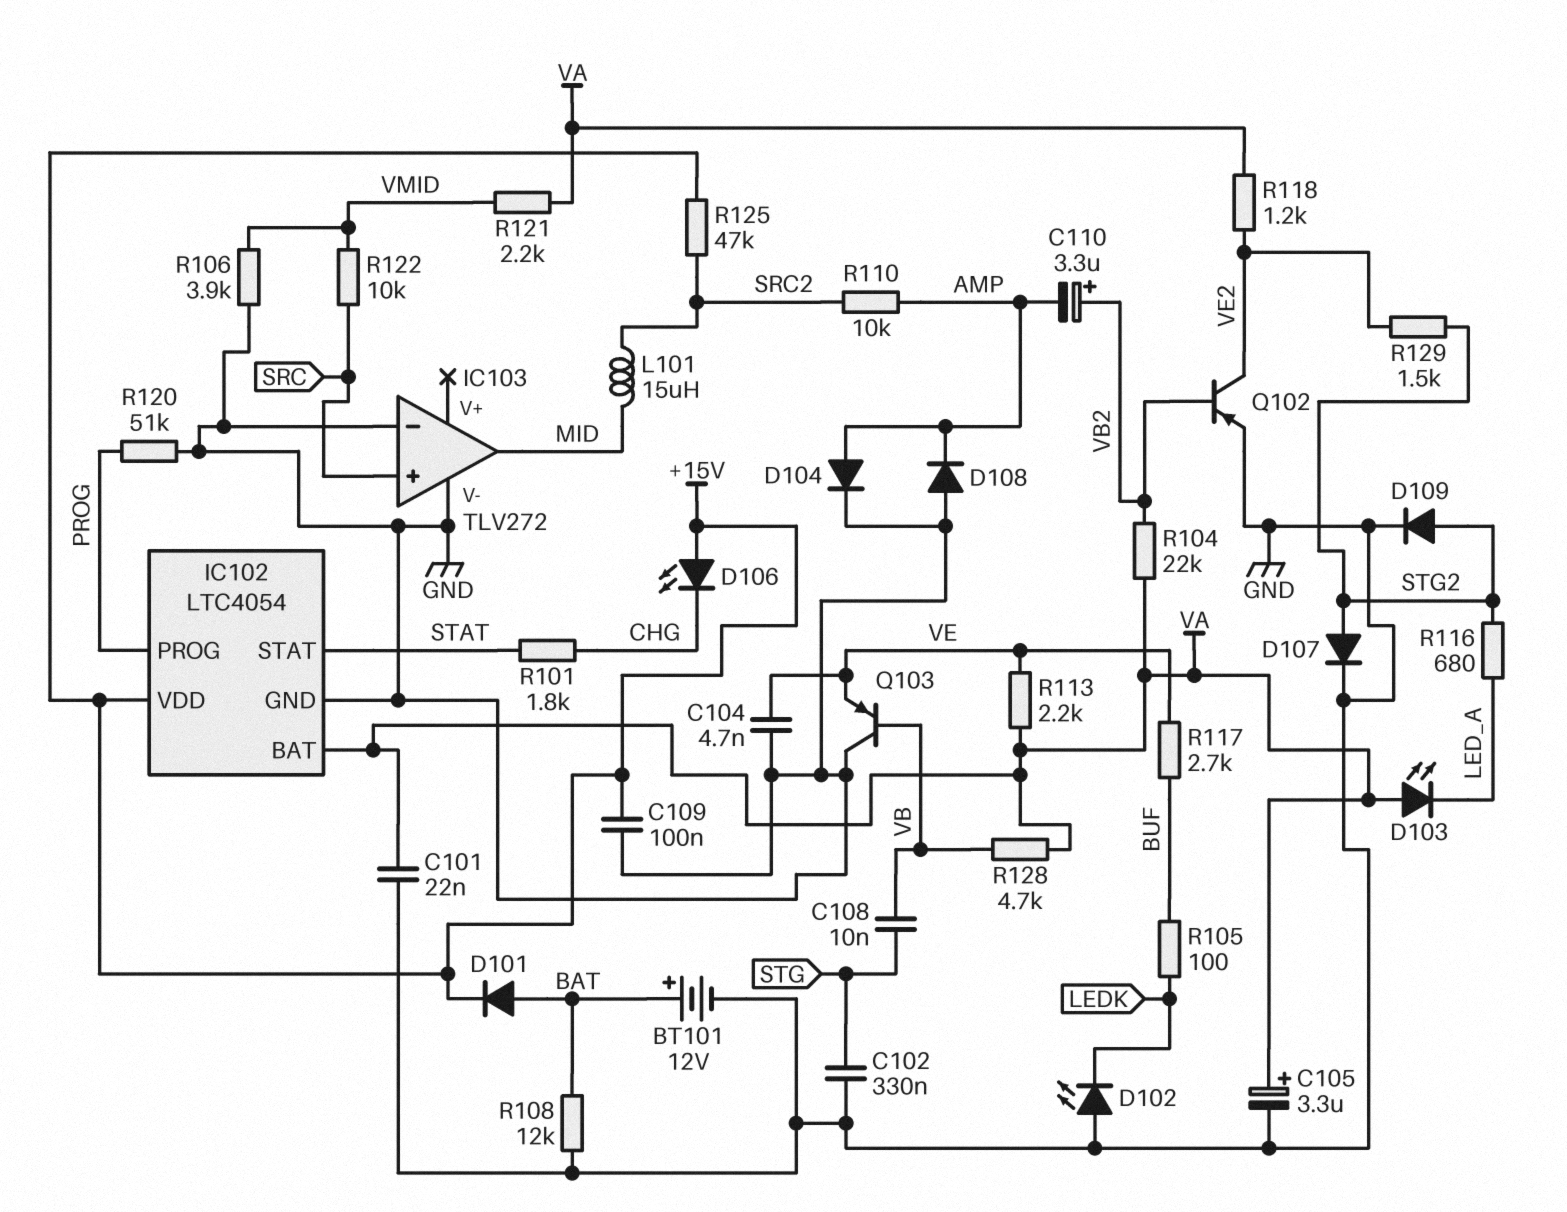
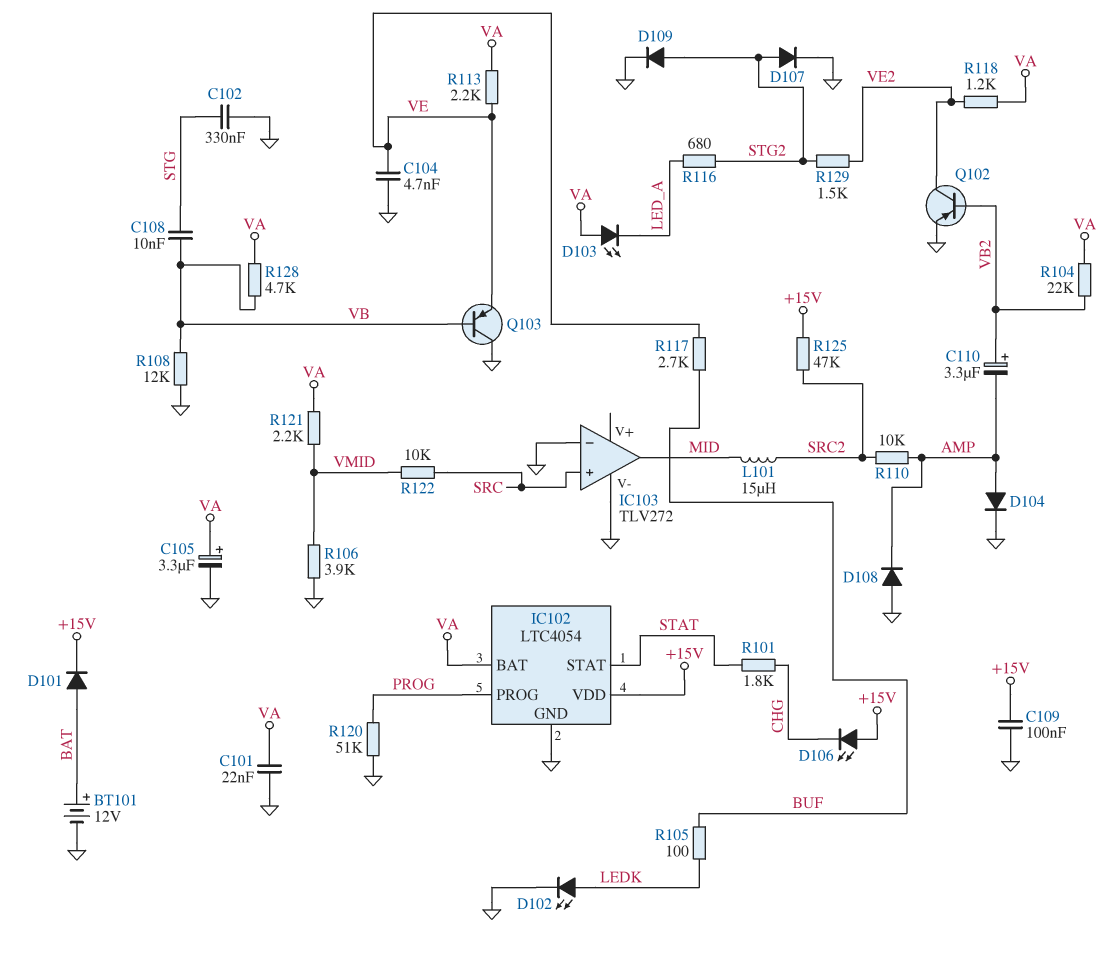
D102: LED (A GND, K LEDK) -> LED (A LEDK, K GND)
R108: 12k (BAT, GND) -> 12k (GND, VB)

